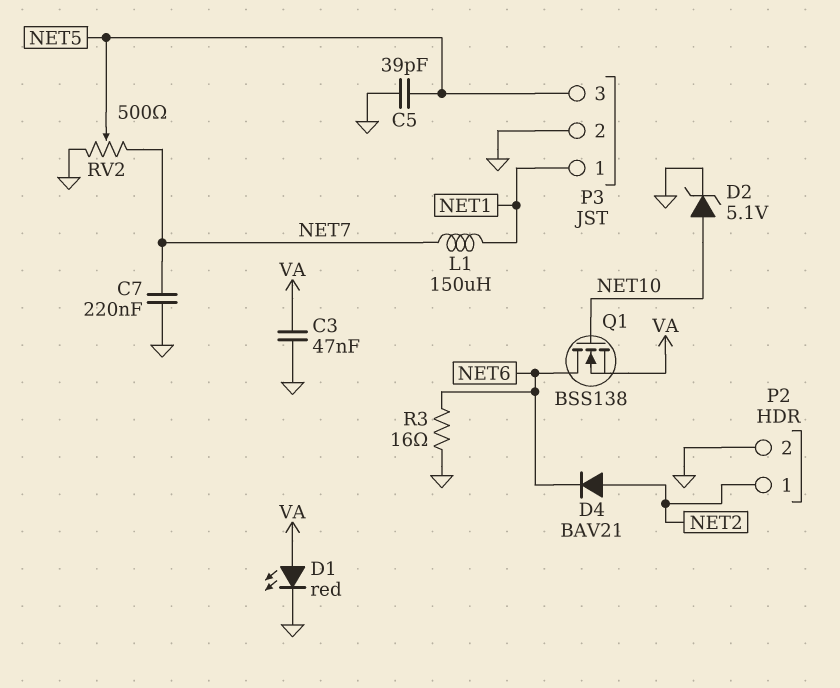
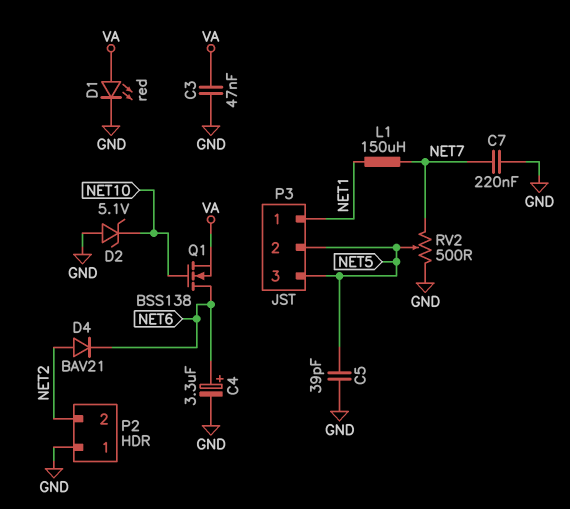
C4: none -> 3.3uF (plus NET6, minus GND)
D2: zener 5.1V (A NET10, K GND) -> zener 5.1V (A GND, K NET10)
P2 pin 1: NET2 -> GND
P2 pin 2: GND -> NET2
P3 pin 2: GND -> NET5
R3: 16 (GND, NET6) -> none

